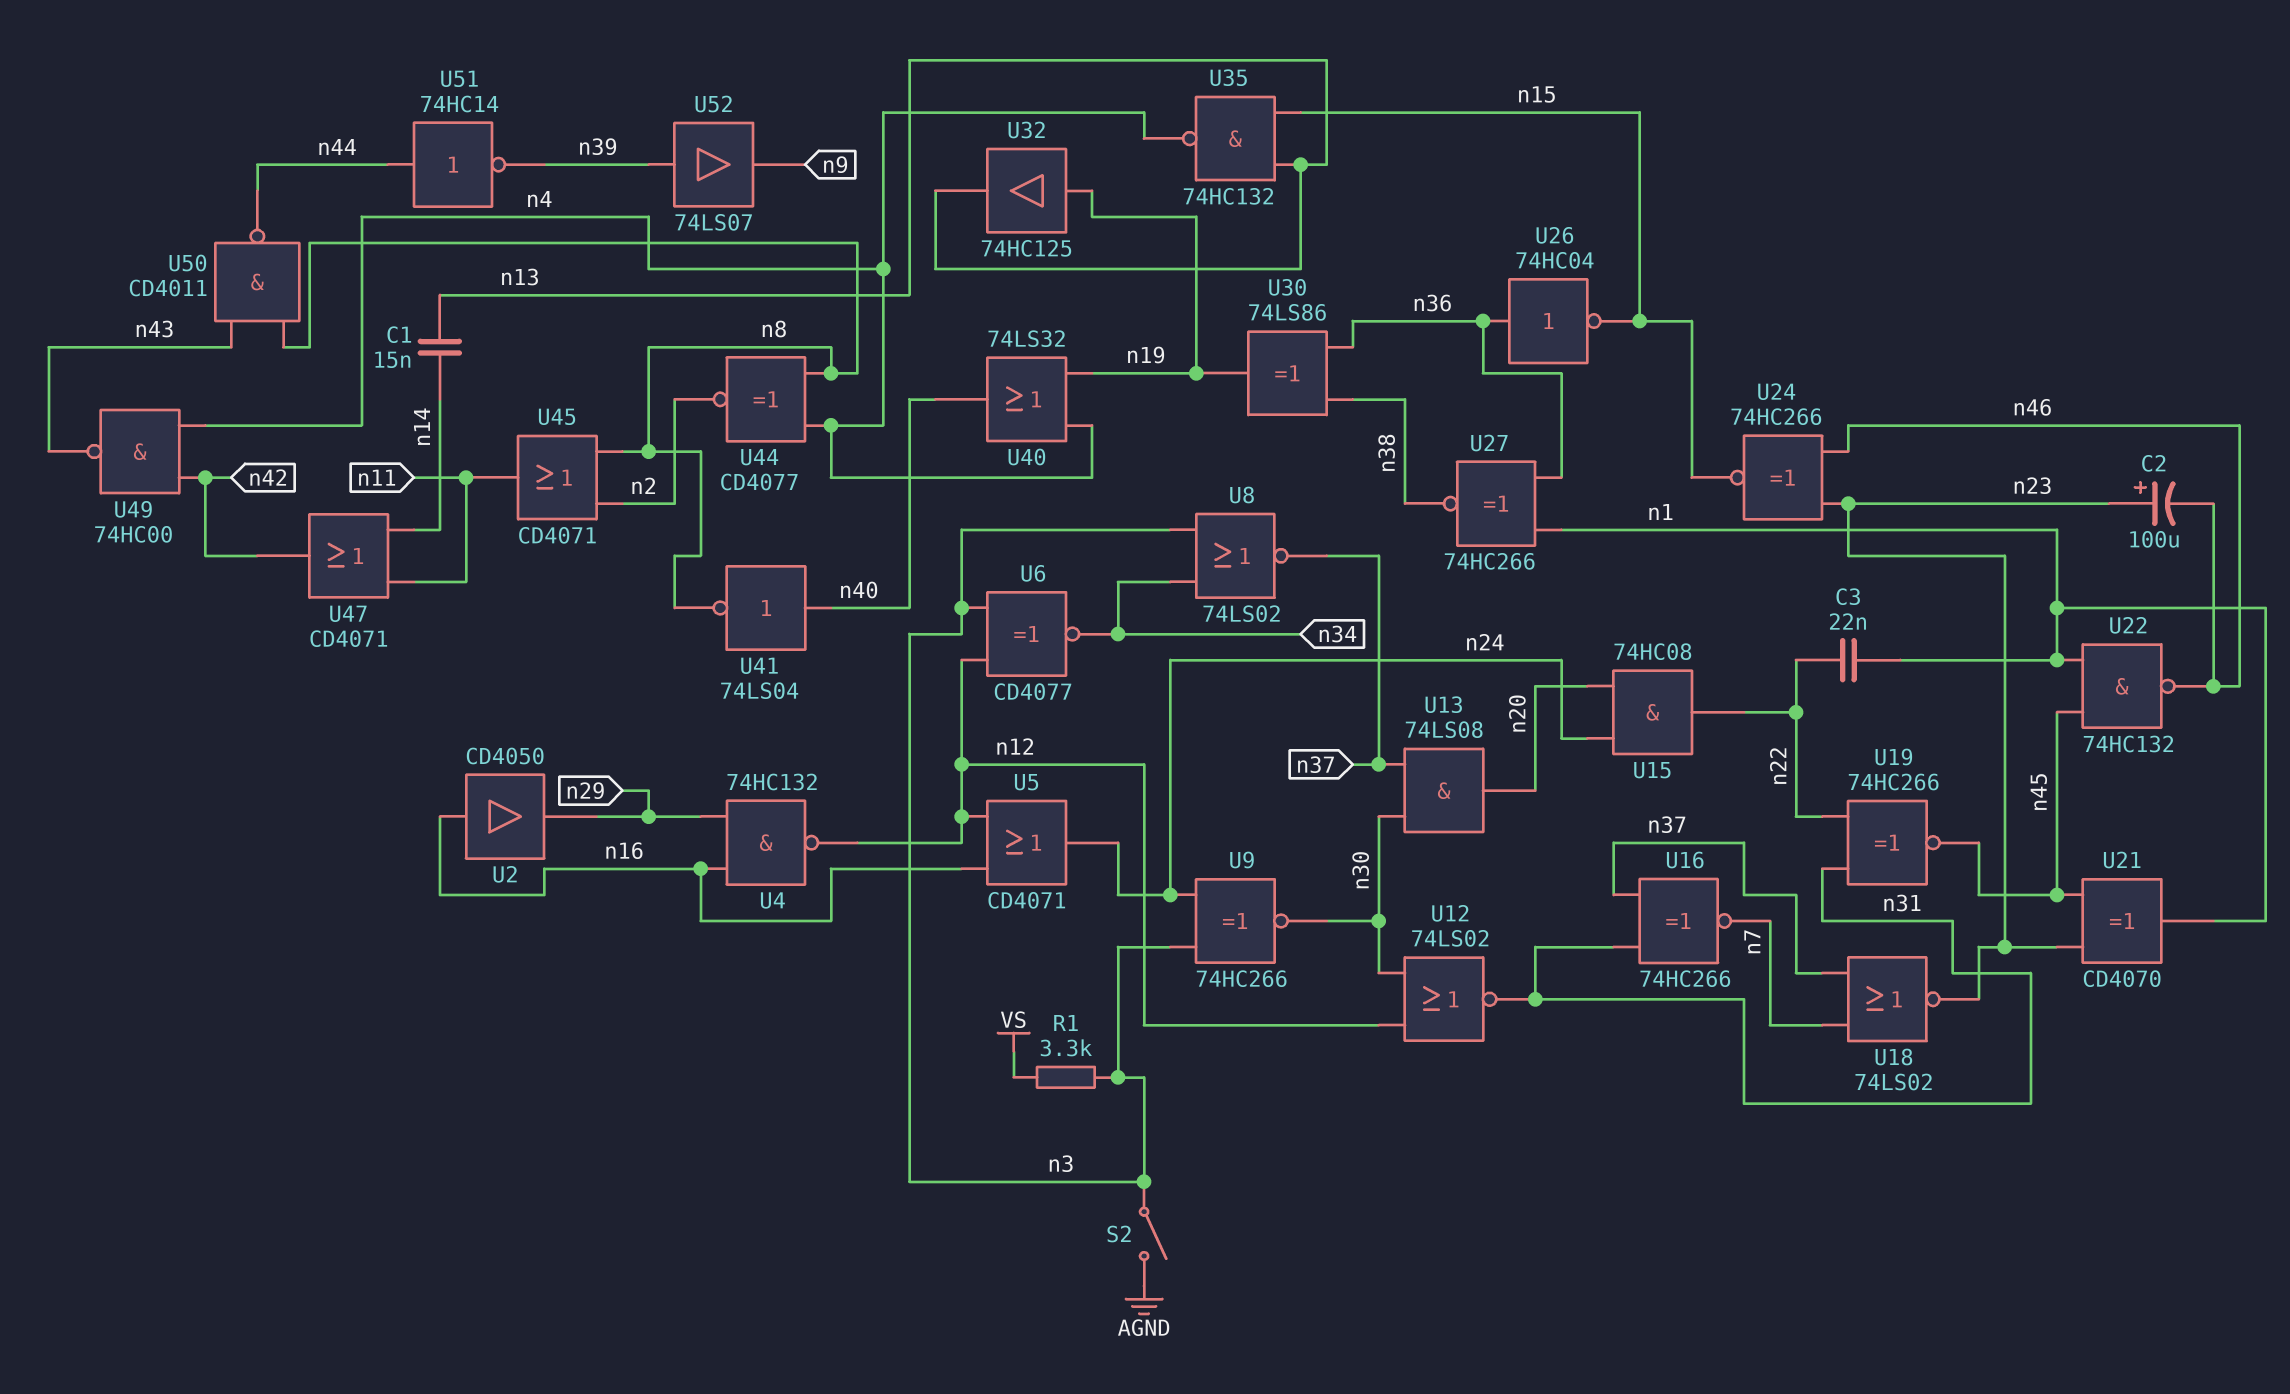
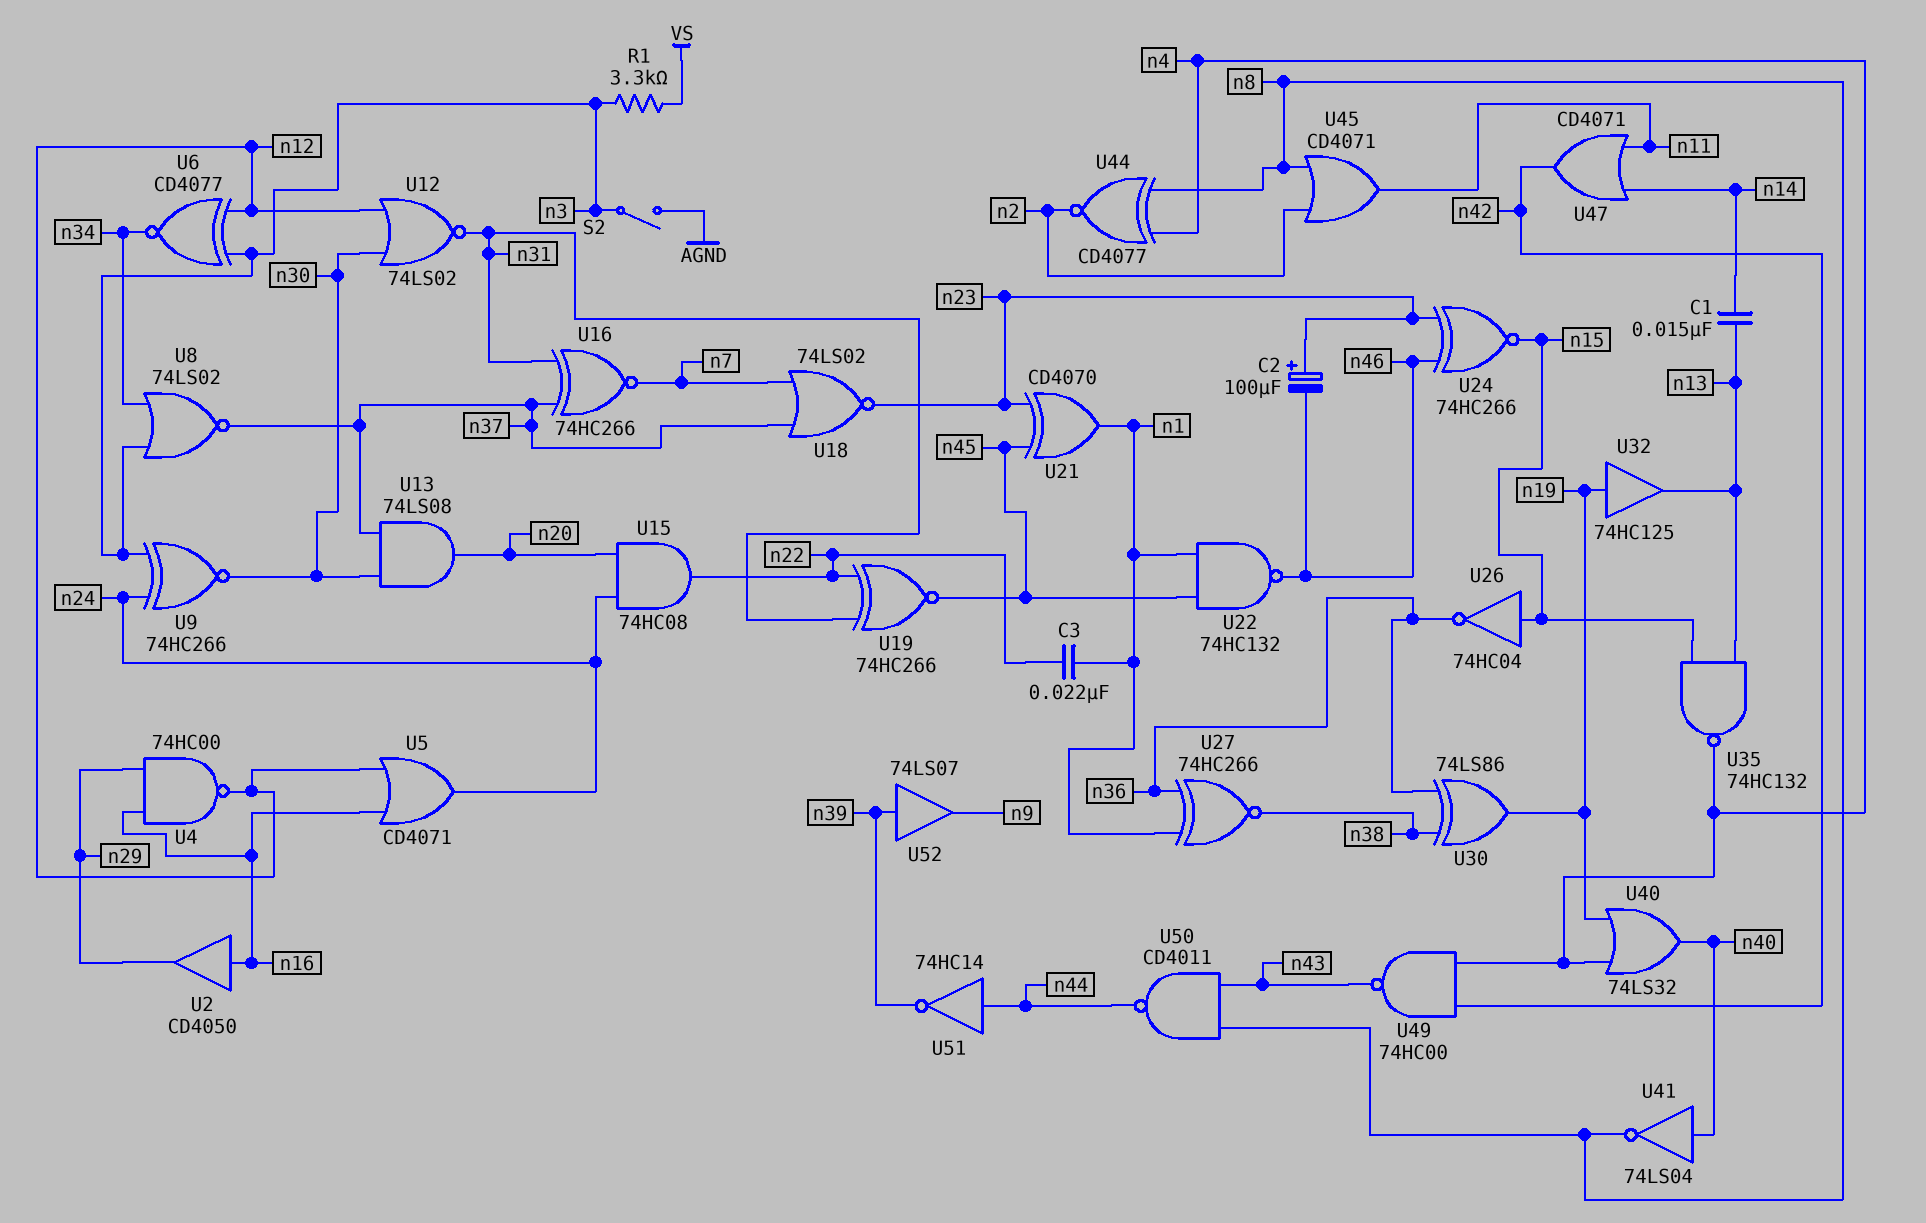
U4: NAND 74HC132 (in n16, in n29, out n12) -> NAND 74HC00 (in n16, in n29, out n12)
U26: NOT 74HC04 (in n36, out n15) -> NOT 74HC04 (in n15, out n36)

